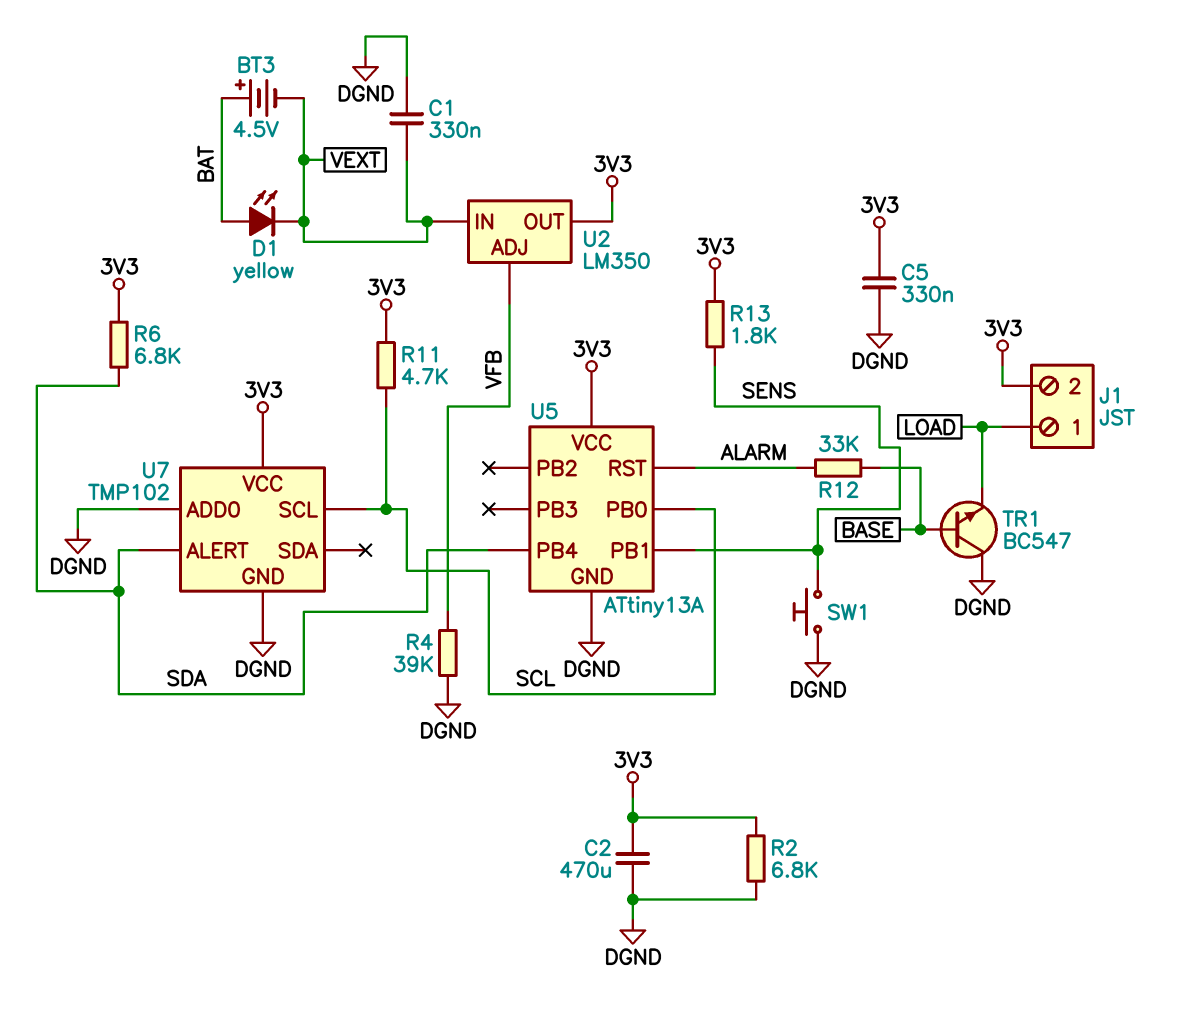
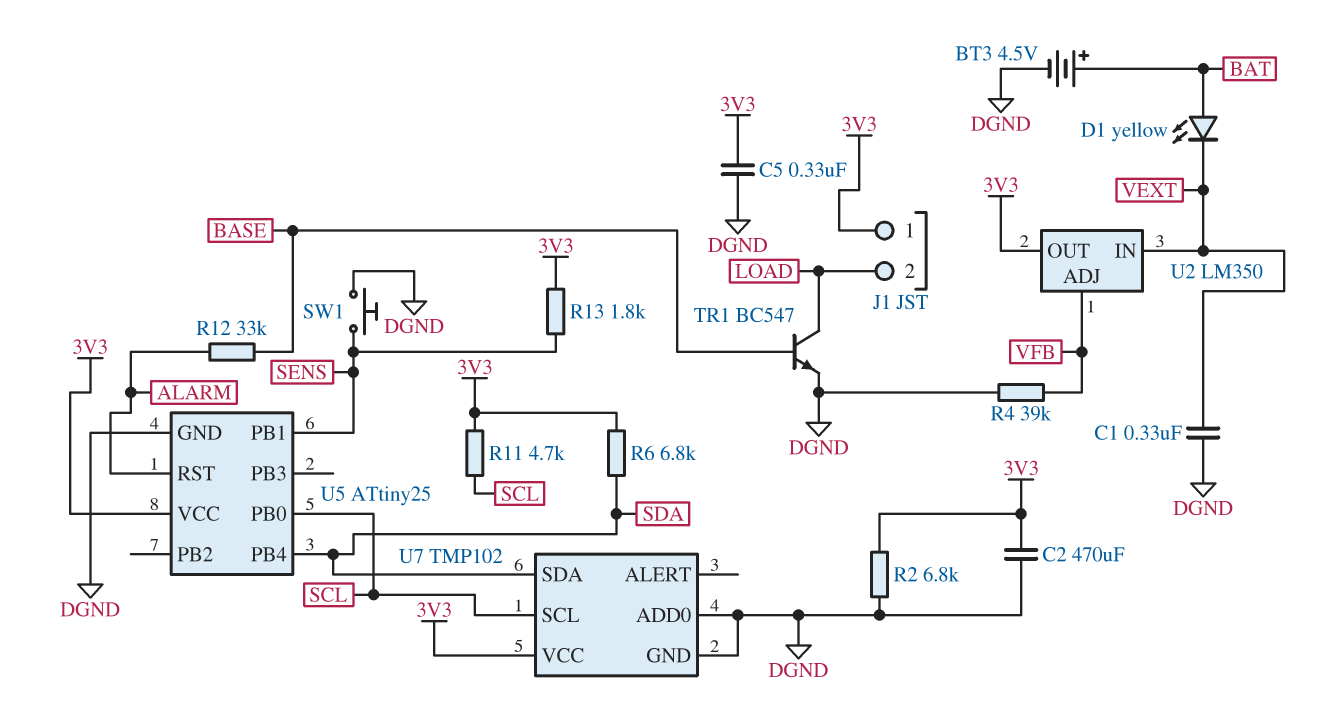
BT3: 4.5V (plus BAT, minus VEXT) -> 4.5V (plus BAT, minus DGND)
J1 pin 1: LOAD -> 3V3
J1 pin 2: 3V3 -> LOAD
TR1: NPN BC547 (B BASE, C DGND, E LOAD) -> NPN BC547 (B BASE, C LOAD, E DGND)
U5: ATtiny13A -> ATtiny25
U7 pin ALERT: SDA -> none
U7 pin SDA: none -> SDA

